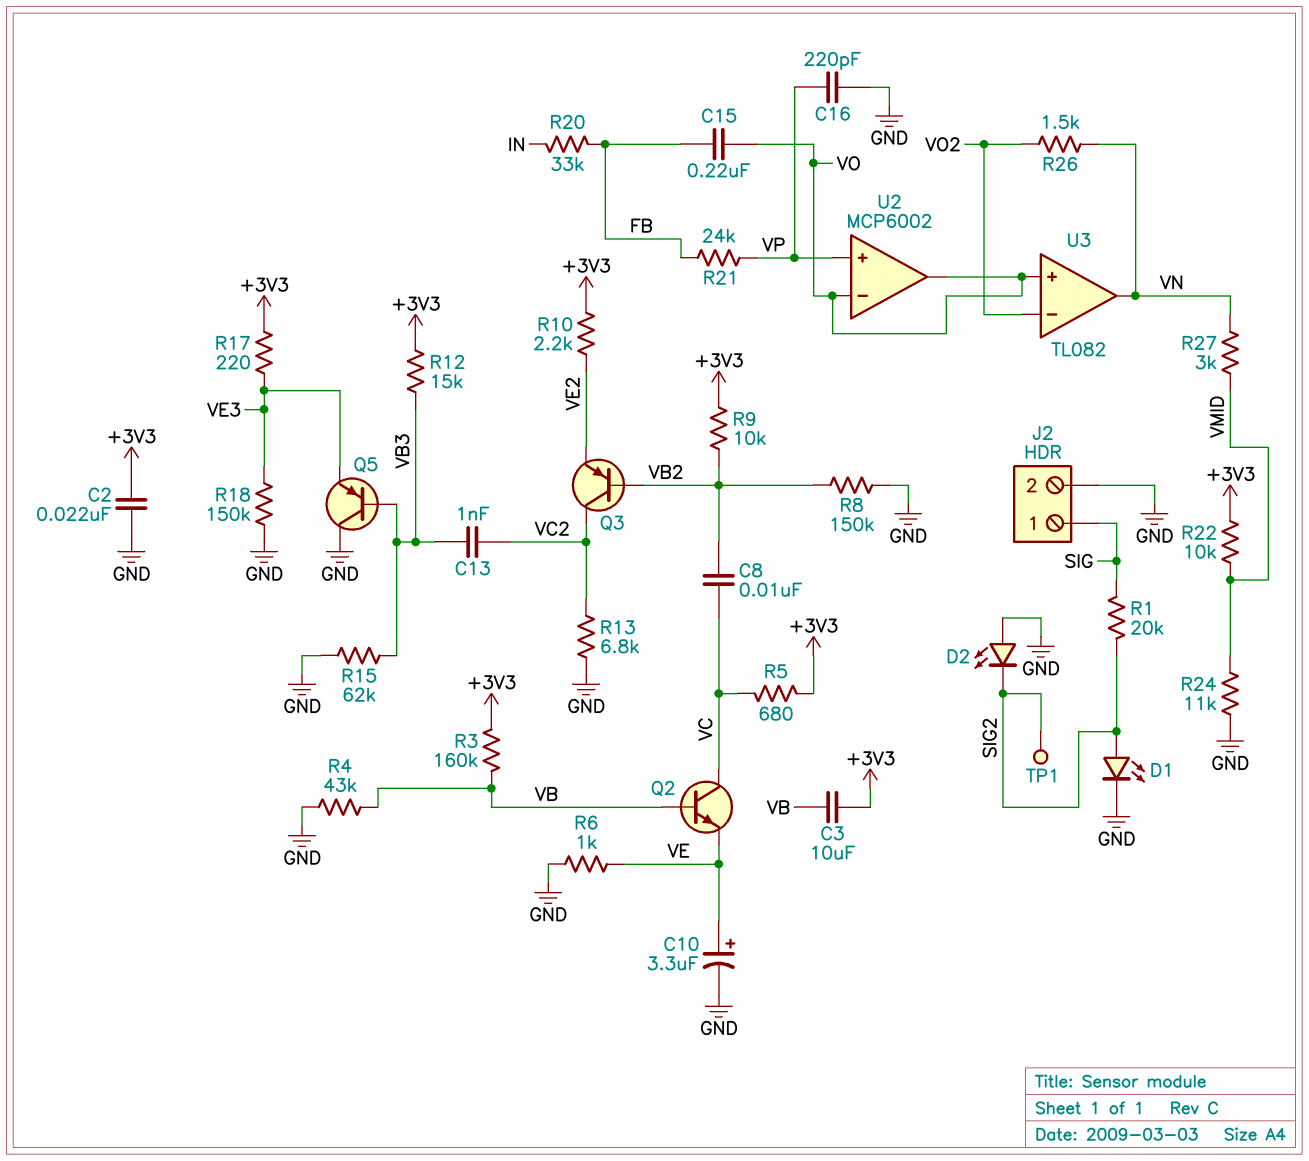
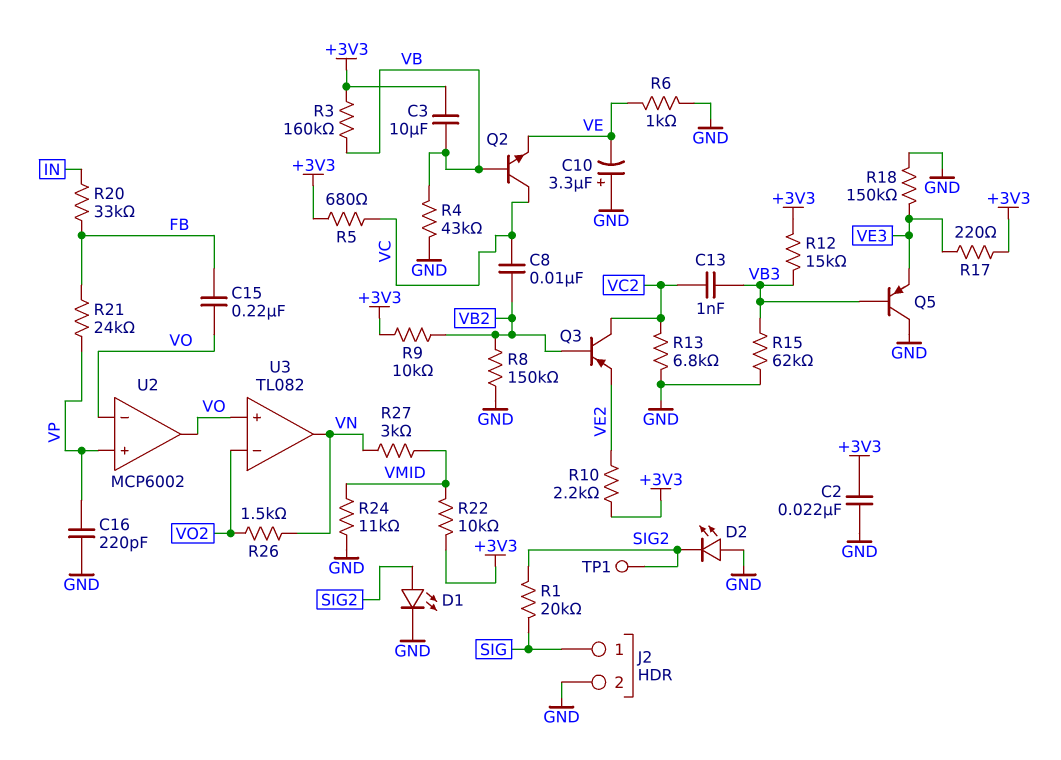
C10: 3.3uF (plus VE, minus GND) -> 3.3uF (plus GND, minus VE)

